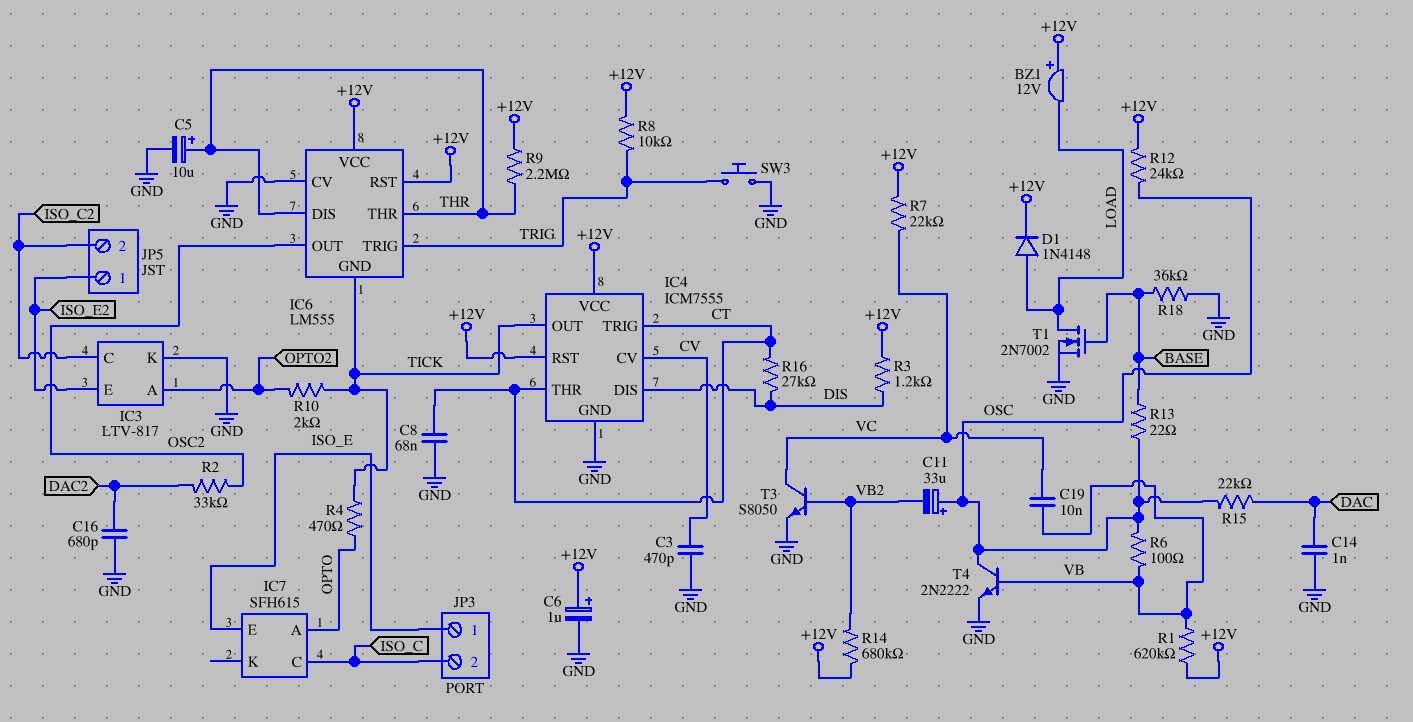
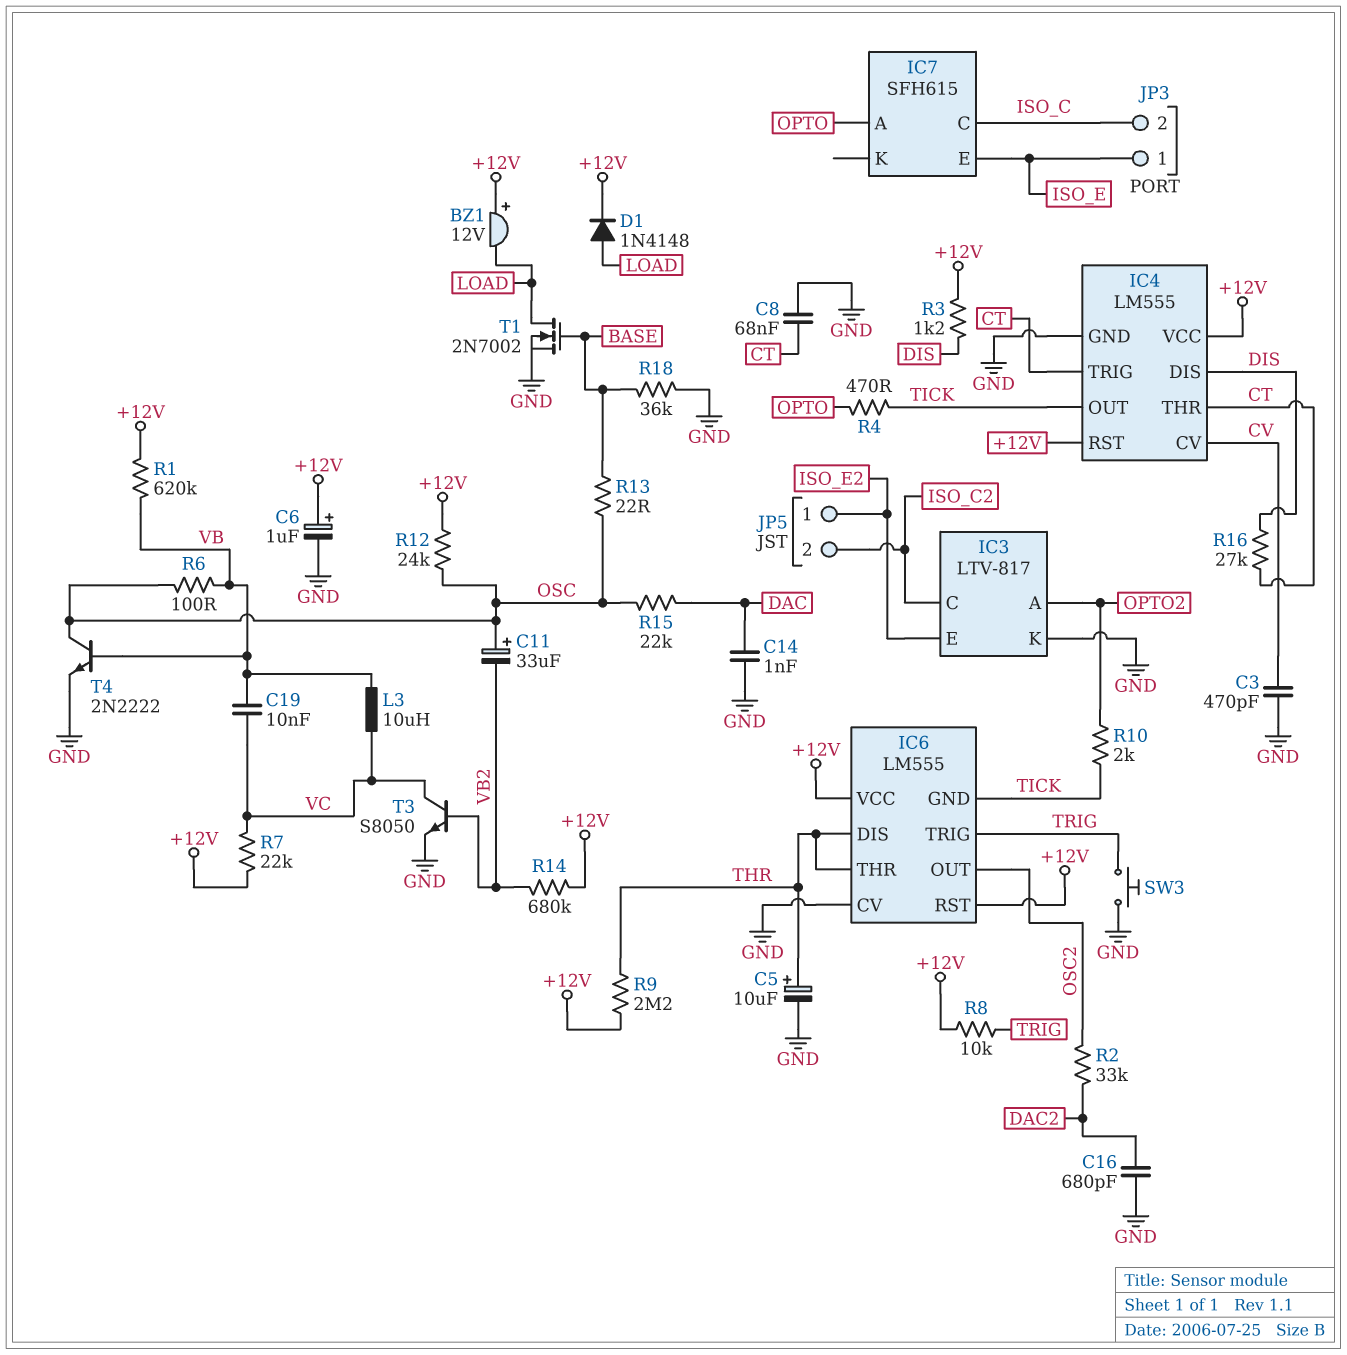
IC4: ICM7555 -> LM555
L3: none -> 10uH (VB, VC)

